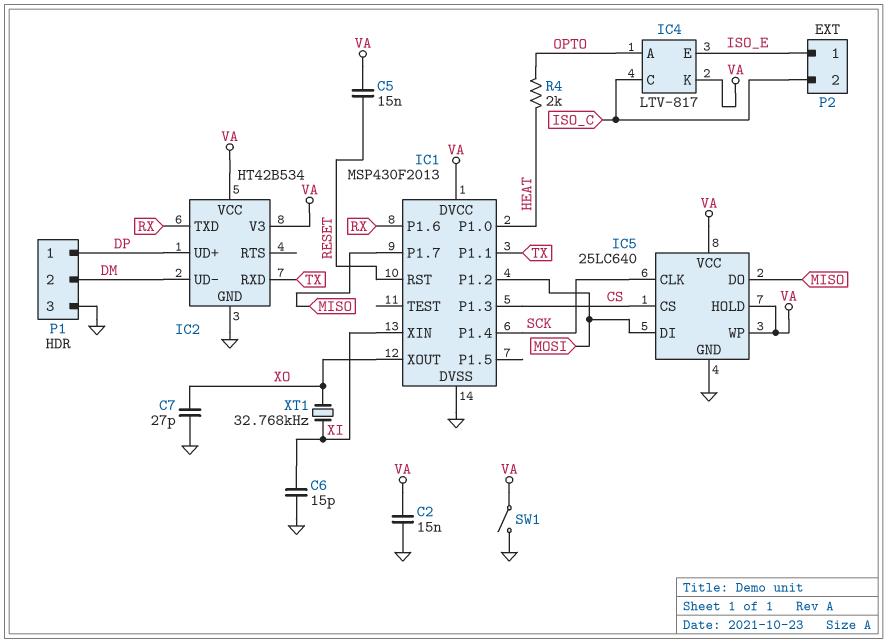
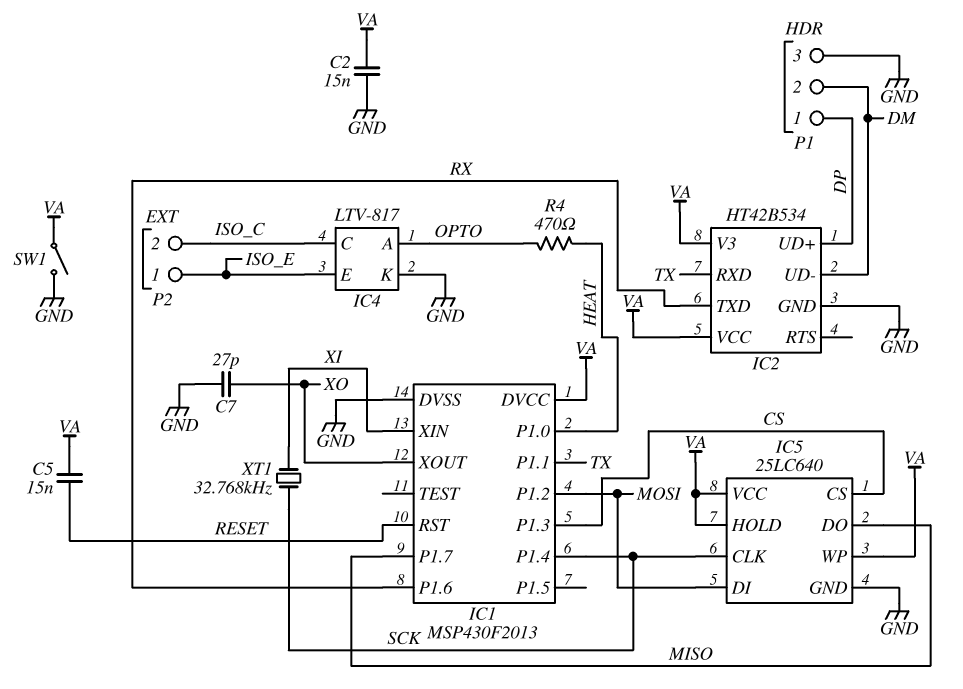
C6: 15pF (GND, XI) -> none
IC4 pin K: VA -> GND
R4: 2k (HEAT, OPTO) -> 470 (HEAT, OPTO)
XT1: 32.768kHz (XI, XO) -> 32.768kHz (SCK, XI)

